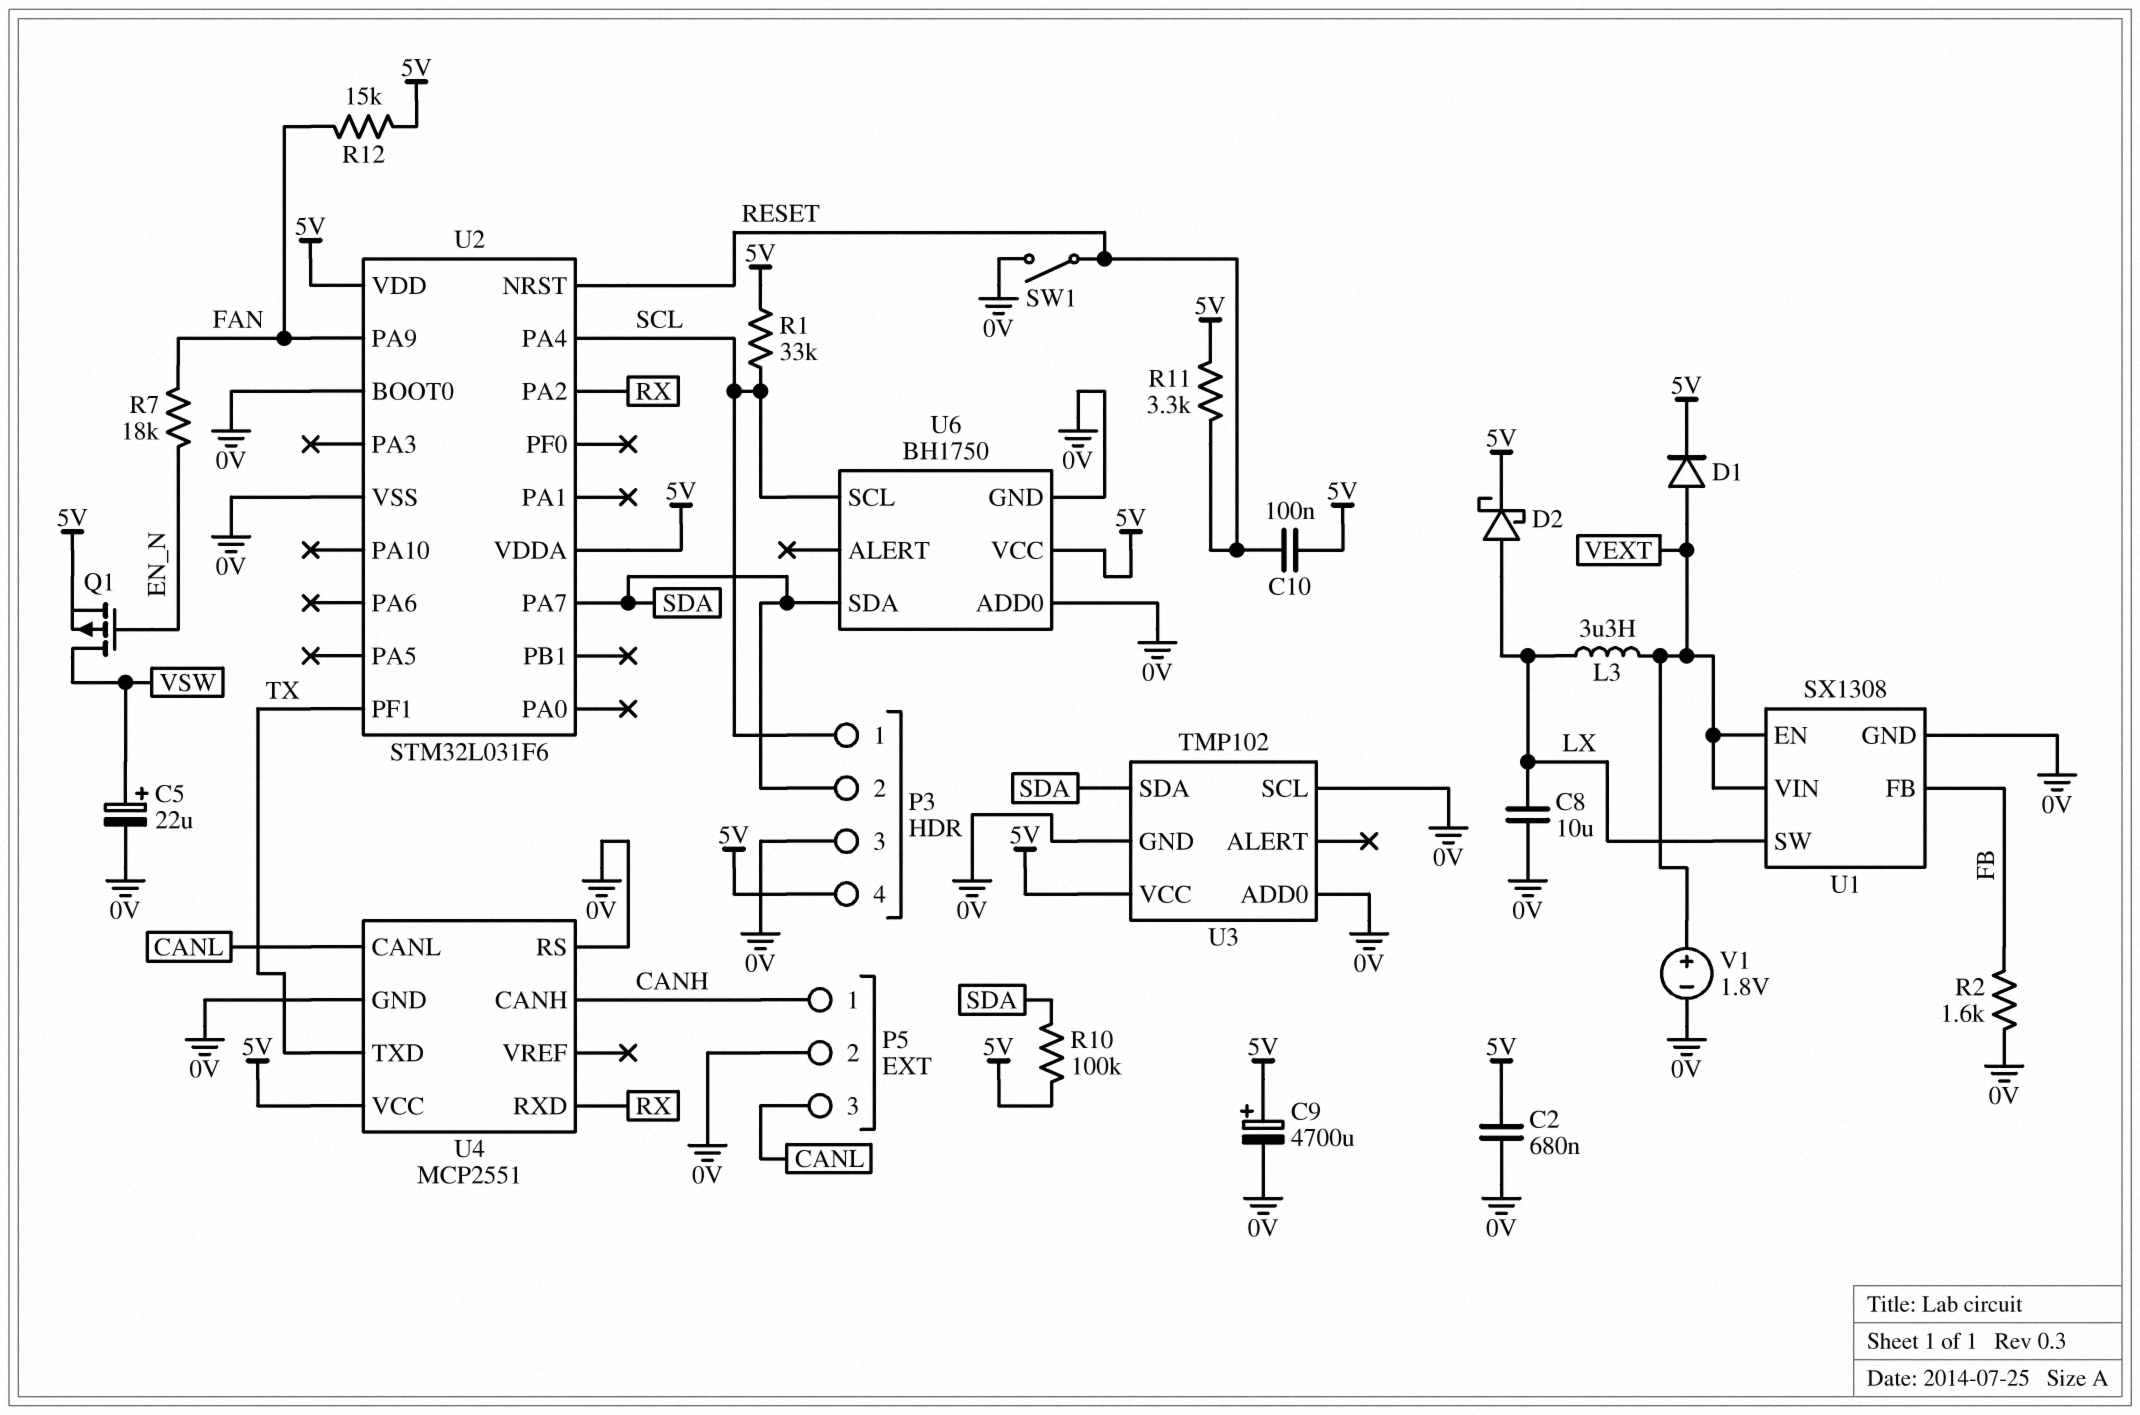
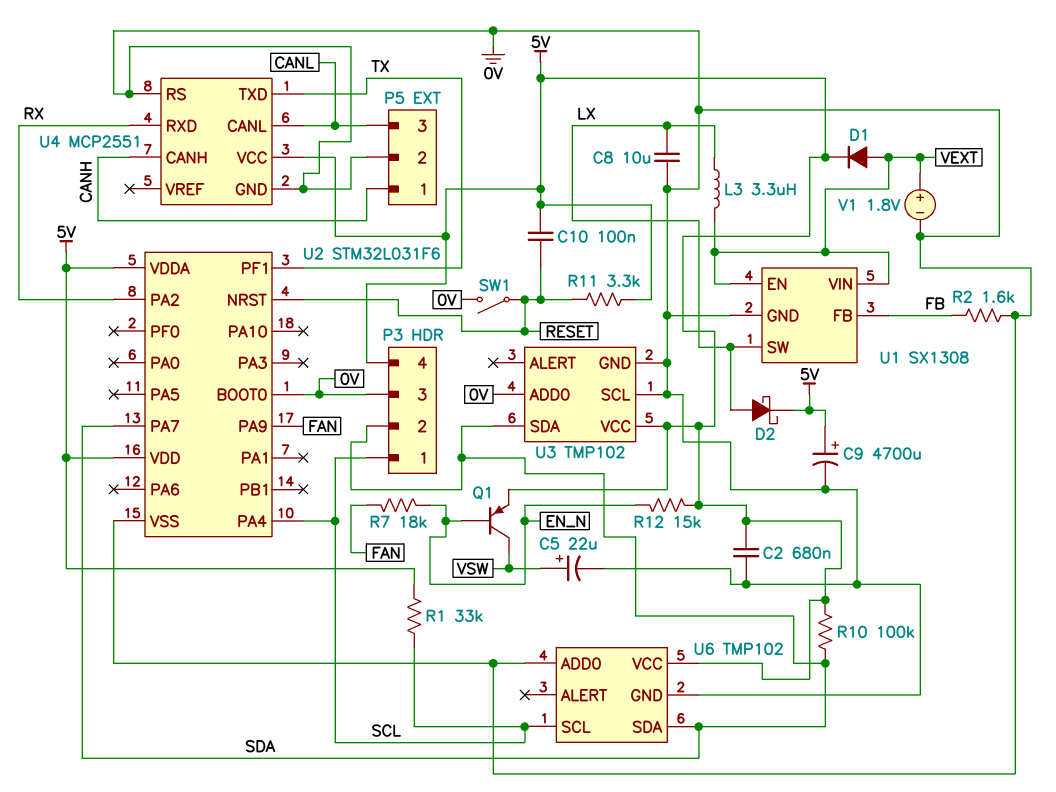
Q1: PMOS (G EN_N, D VSW, S 5V) -> PNP (B EN_N, C VSW, E 5V)
R12: 15k (5V, FAN) -> 15k (5V, EN_N)
U6: BH1750 -> TMP102

